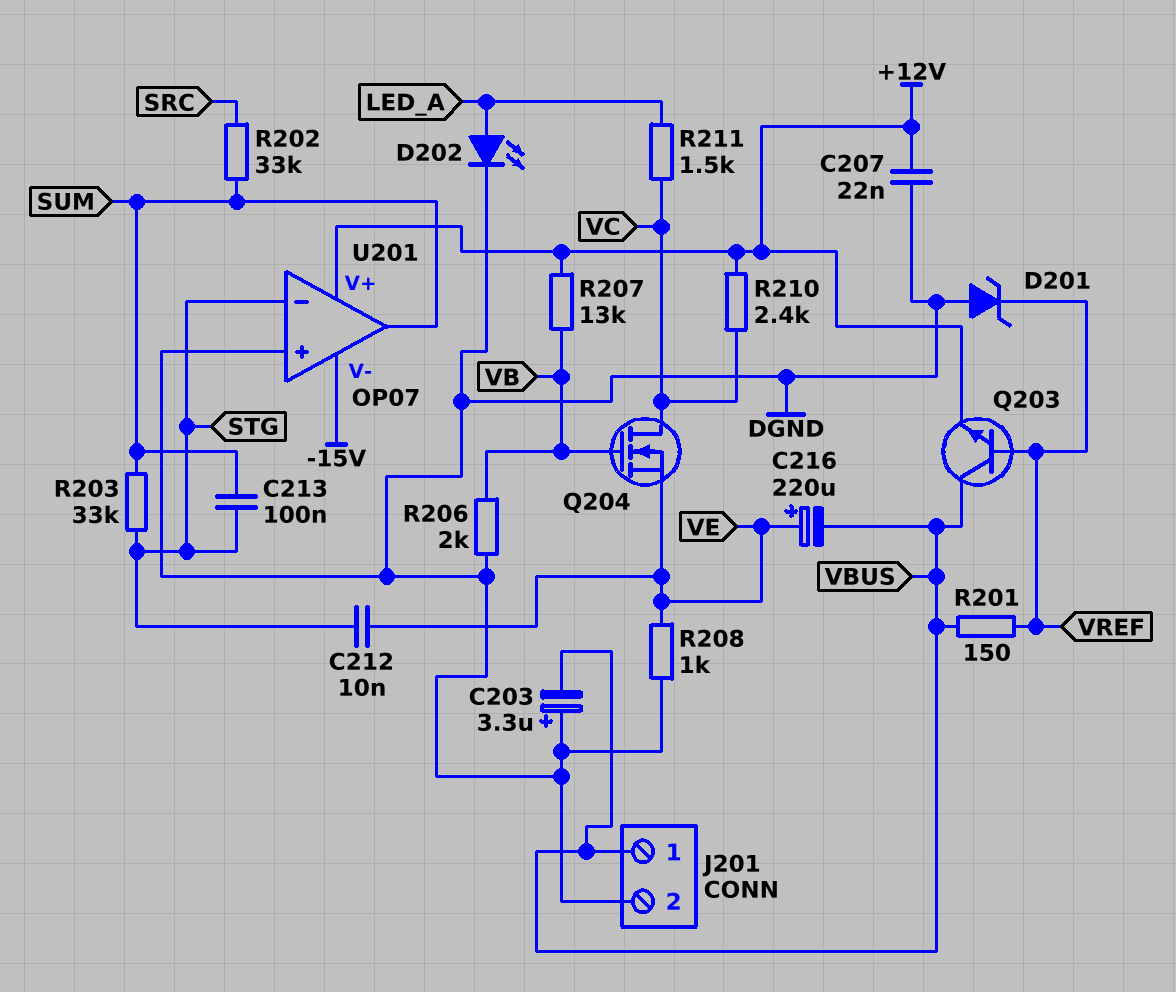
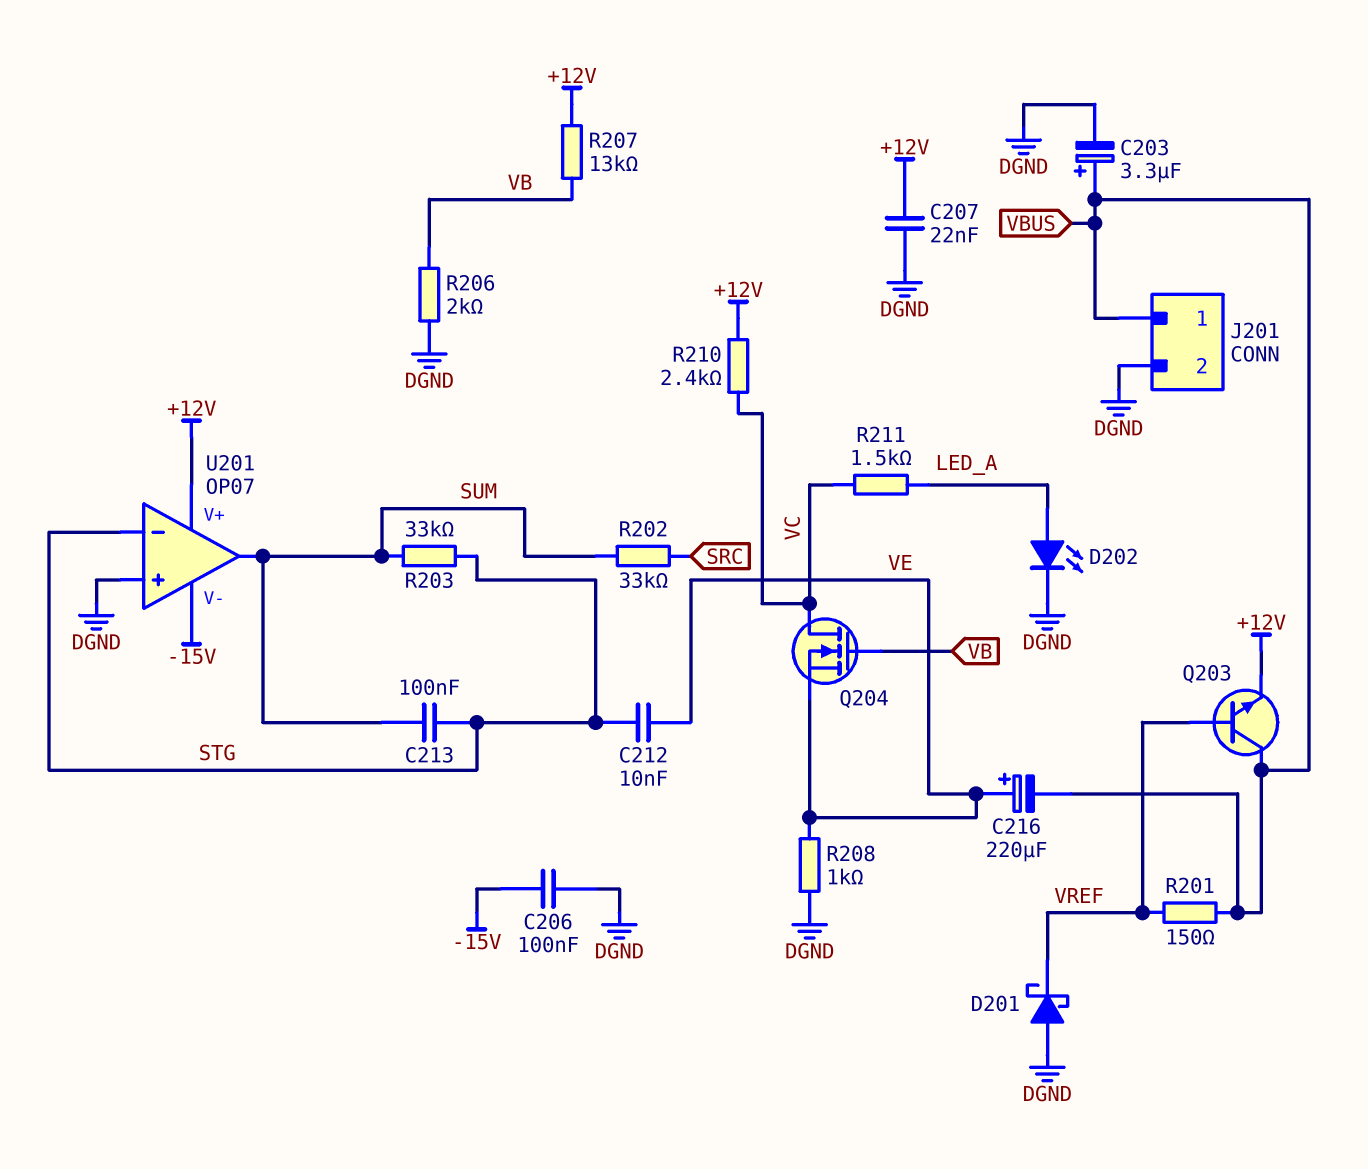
C203: 3.3uF (plus DGND, minus VBUS) -> 3.3uF (plus VBUS, minus DGND)
C206: none -> 100nF (-15V, DGND)
D201: zener (A DGND, K VREF) -> schottky (A DGND, K VREF)

